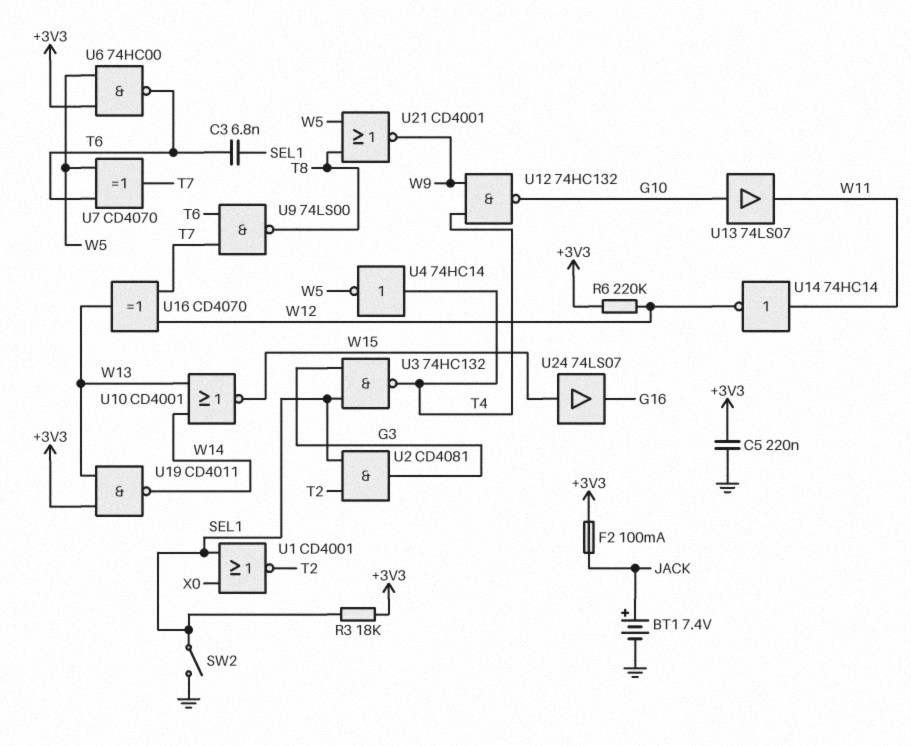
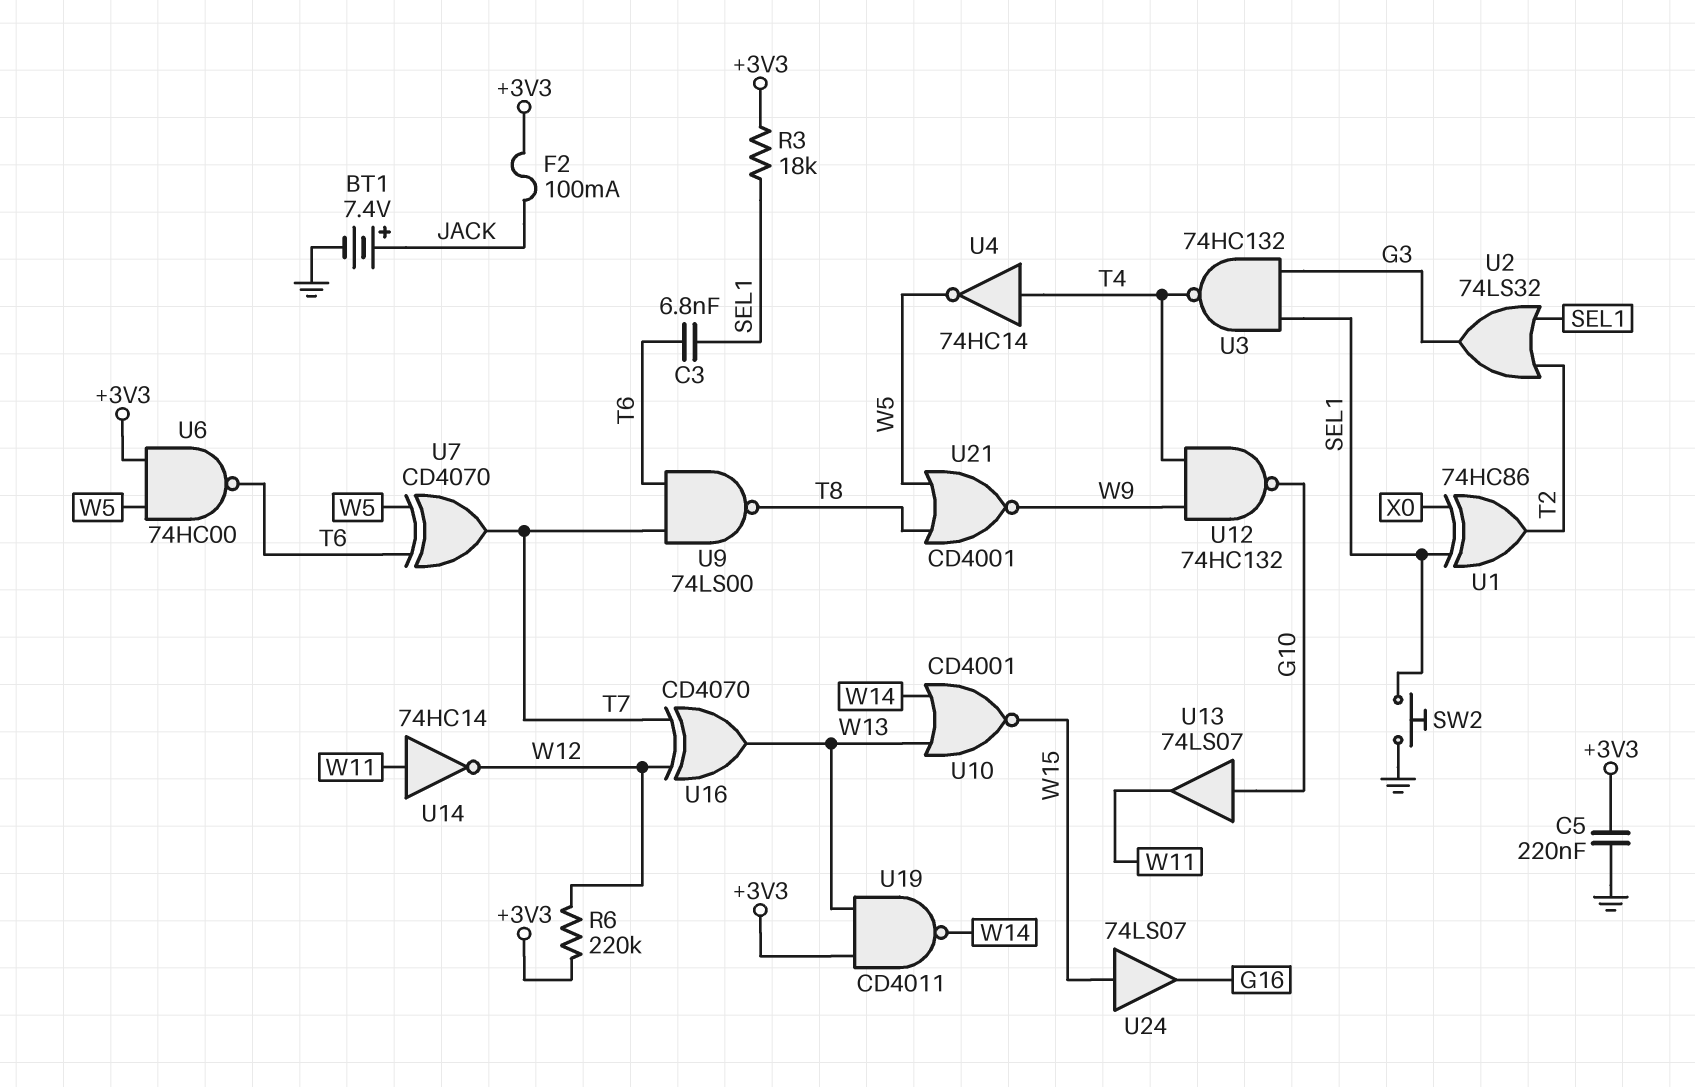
SW2: switch (GND, SEL1) -> button (GND, SEL1)
U1: NOR CD4001 (in SEL1, in X0, out T2) -> XOR 74HC86 (in SEL1, in X0, out T2)
U2: AND CD4081 (in SEL1, in T2, out G3) -> OR 74LS32 (in SEL1, in T2, out G3)

